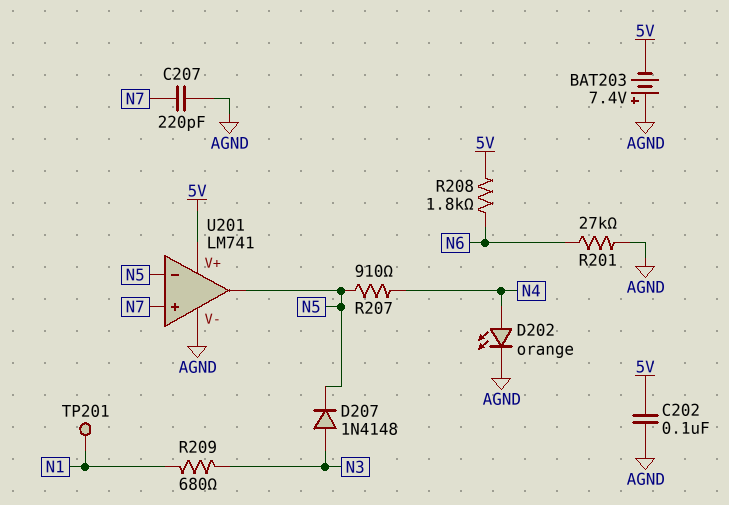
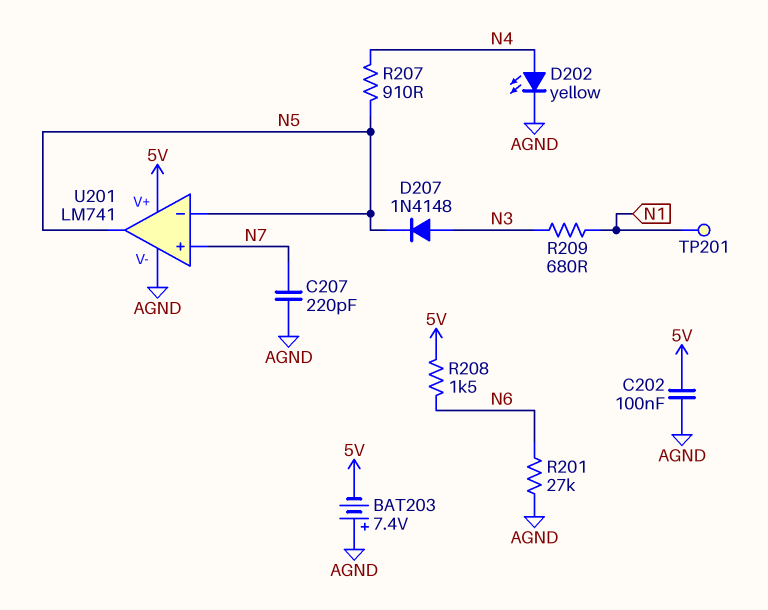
D202: LED orange (A N4, K AGND) -> LED yellow (A N4, K AGND)
R208: 1.8k (5V, N6) -> 1.5k (5V, N6)

